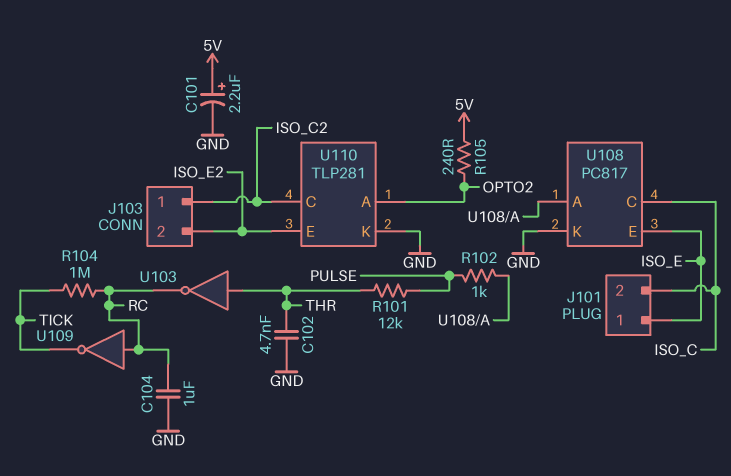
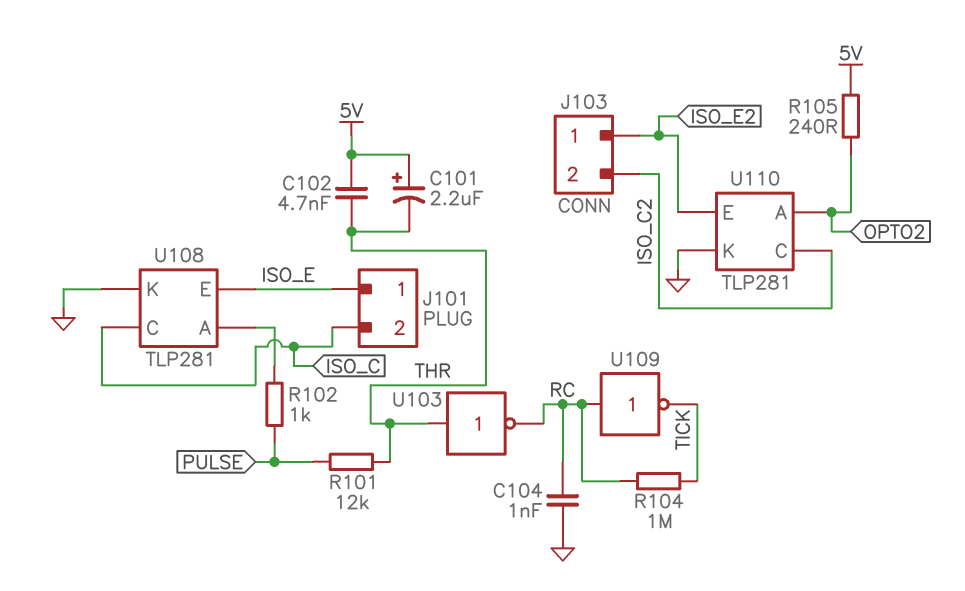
C101: 2.2uF (plus 5V, minus GND) -> 2.2uF (plus 5V, minus THR)
C102: 4.7nF (GND, THR) -> 4.7nF (5V, THR)
C104: 1uF (GND, RC) -> 1nF (GND, RC)
J103 pin 1: ISO_C2 -> ISO_E2
J103 pin 2: ISO_E2 -> ISO_C2
U108: PC817 -> TLP281

